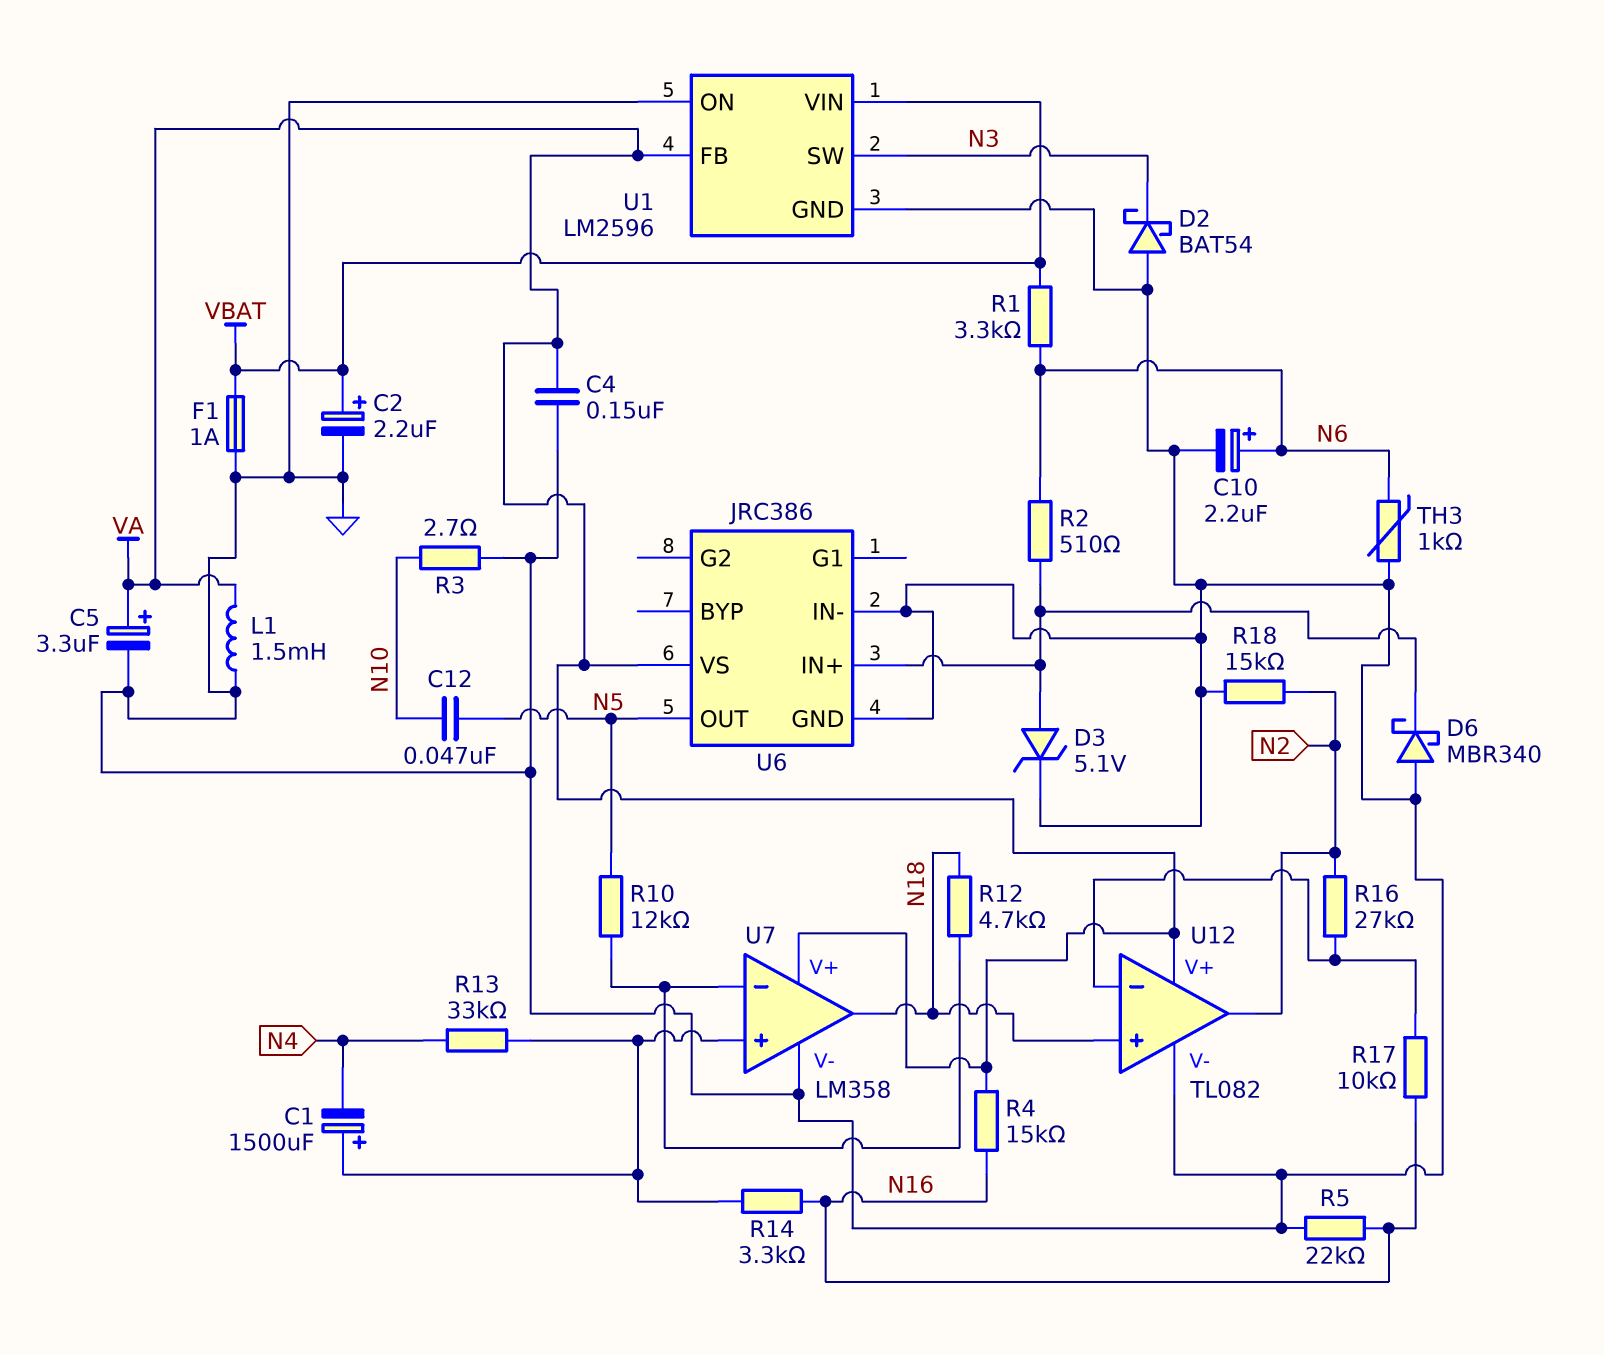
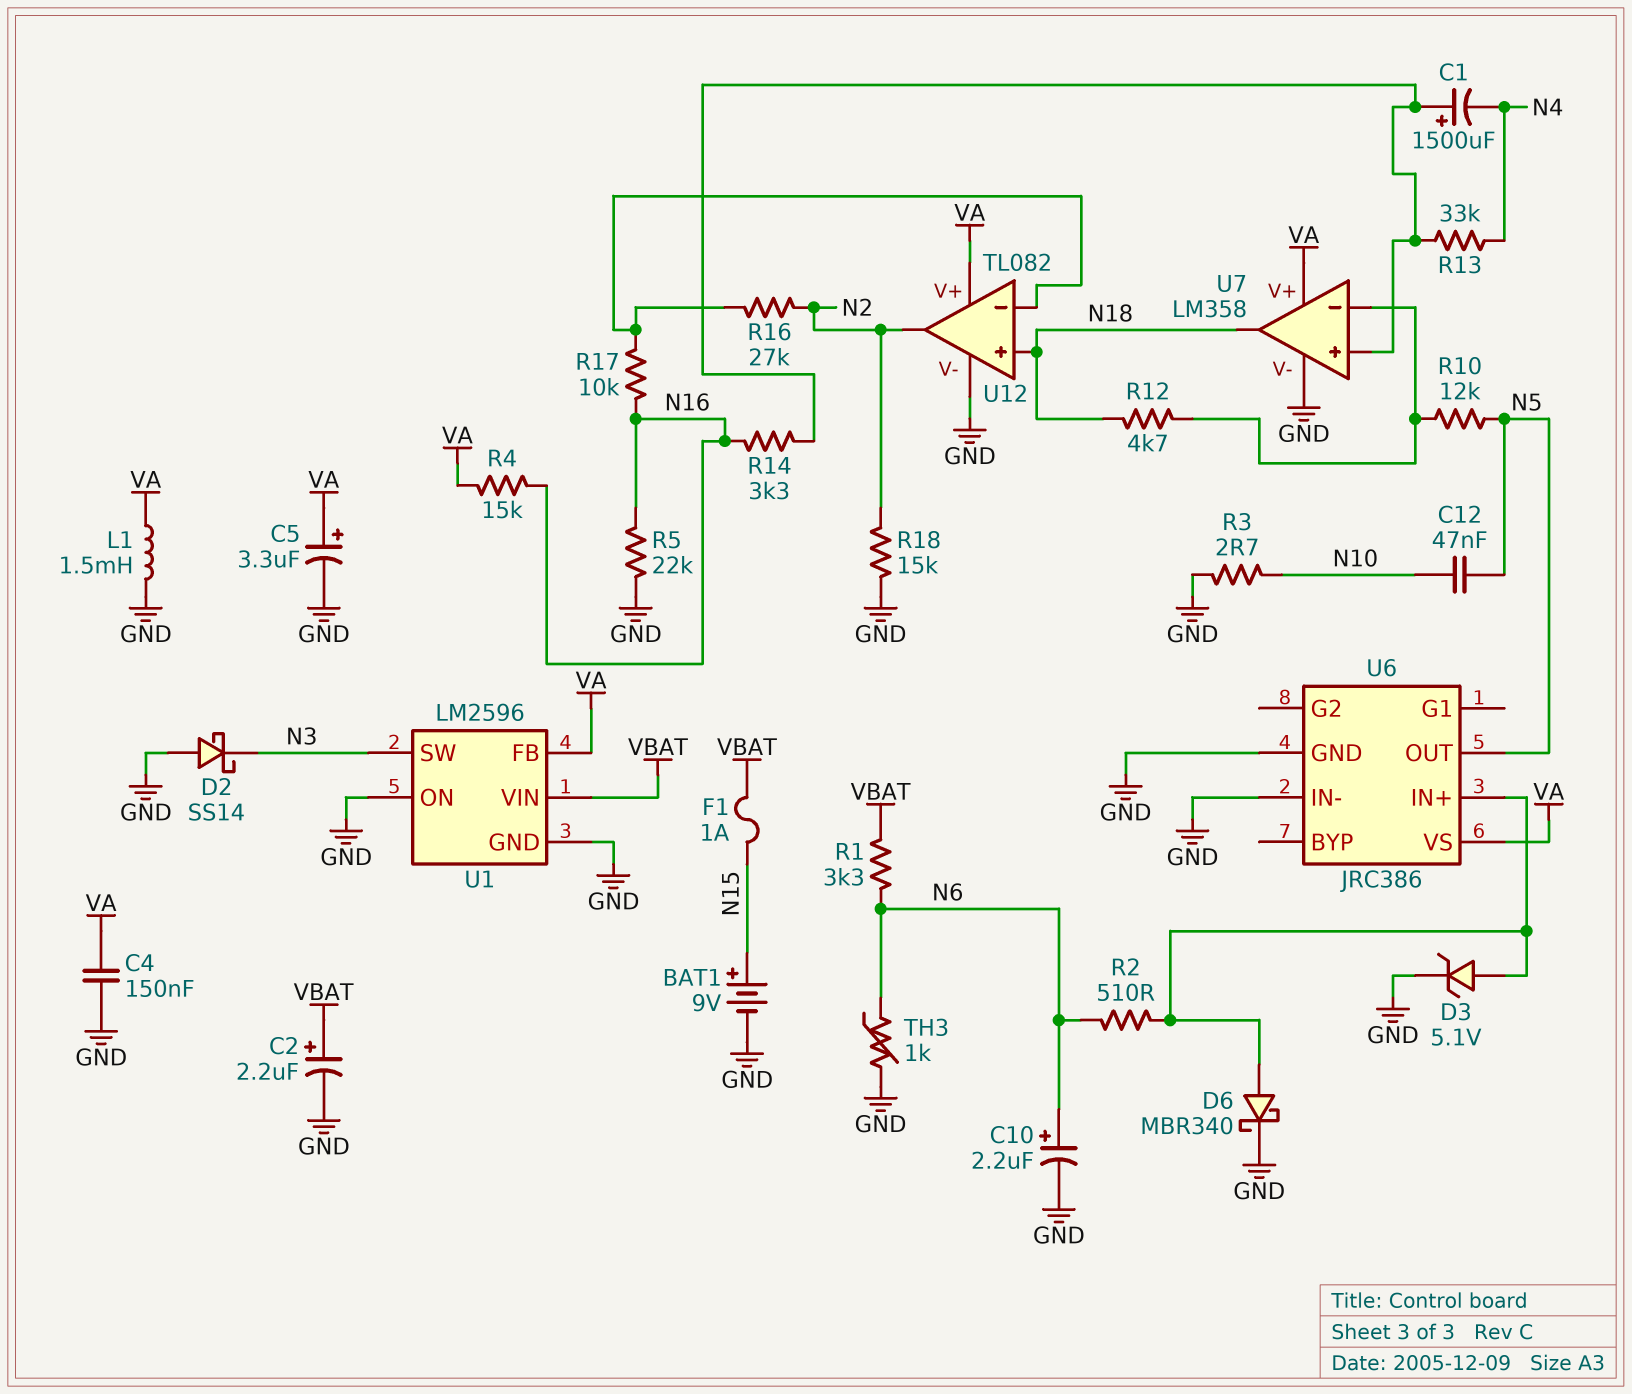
BAT1: none -> 9V (plus N15, minus GND)
D2: schottky BAT54 (A GND, K N3) -> schottky SS14 (A GND, K N3)
D6: schottky MBR340 (A GND, K U6/IN+) -> schottky MBR340 (A U6/IN+, K GND)
F1: 1A (GND, VBAT) -> 1A (N15, VBAT)

